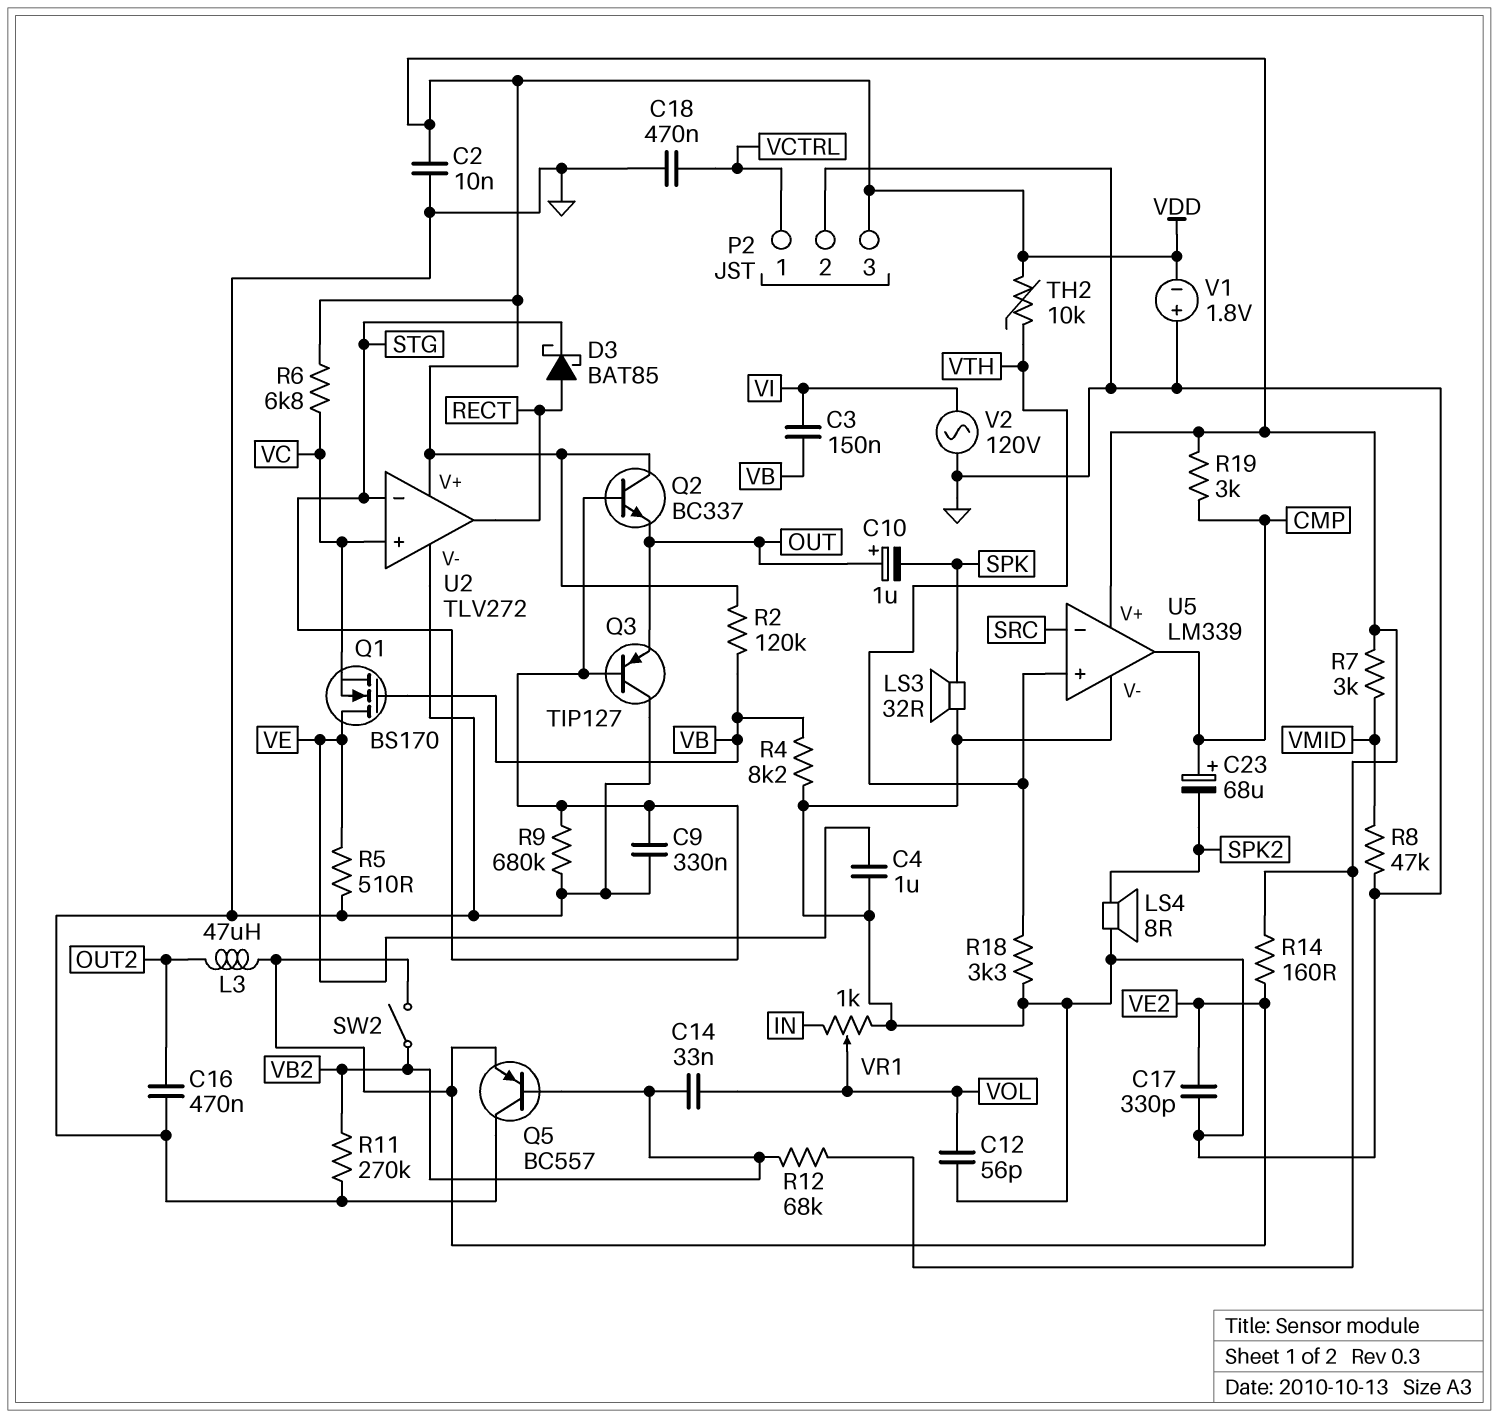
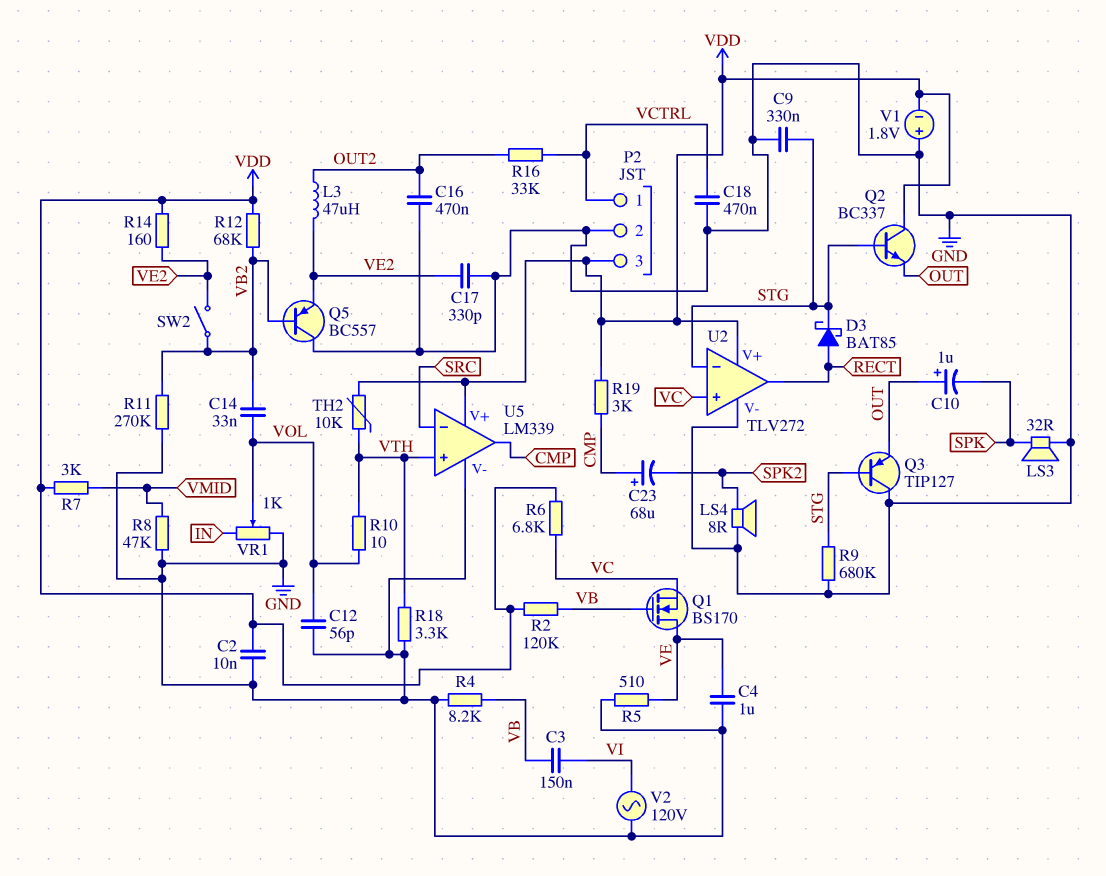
R10: none -> 10 (VOL, VTH)
R16: none -> 33k (OUT2, VCTRL)

